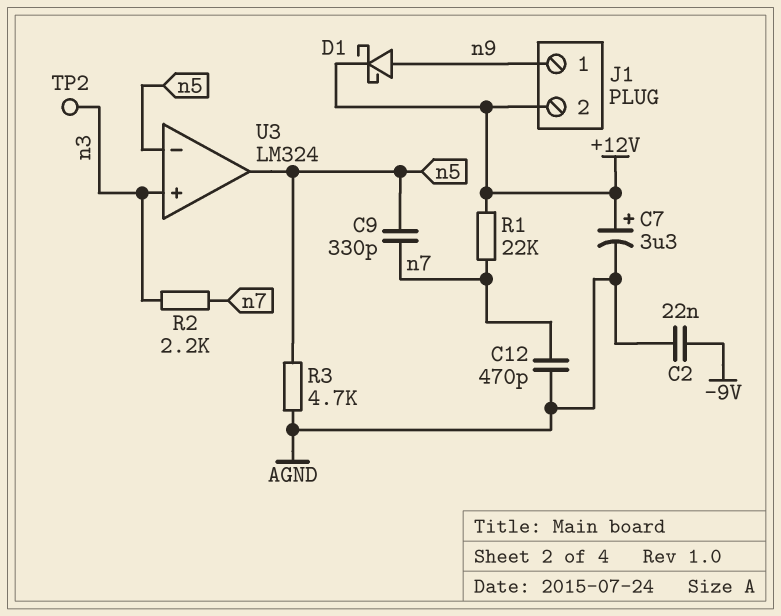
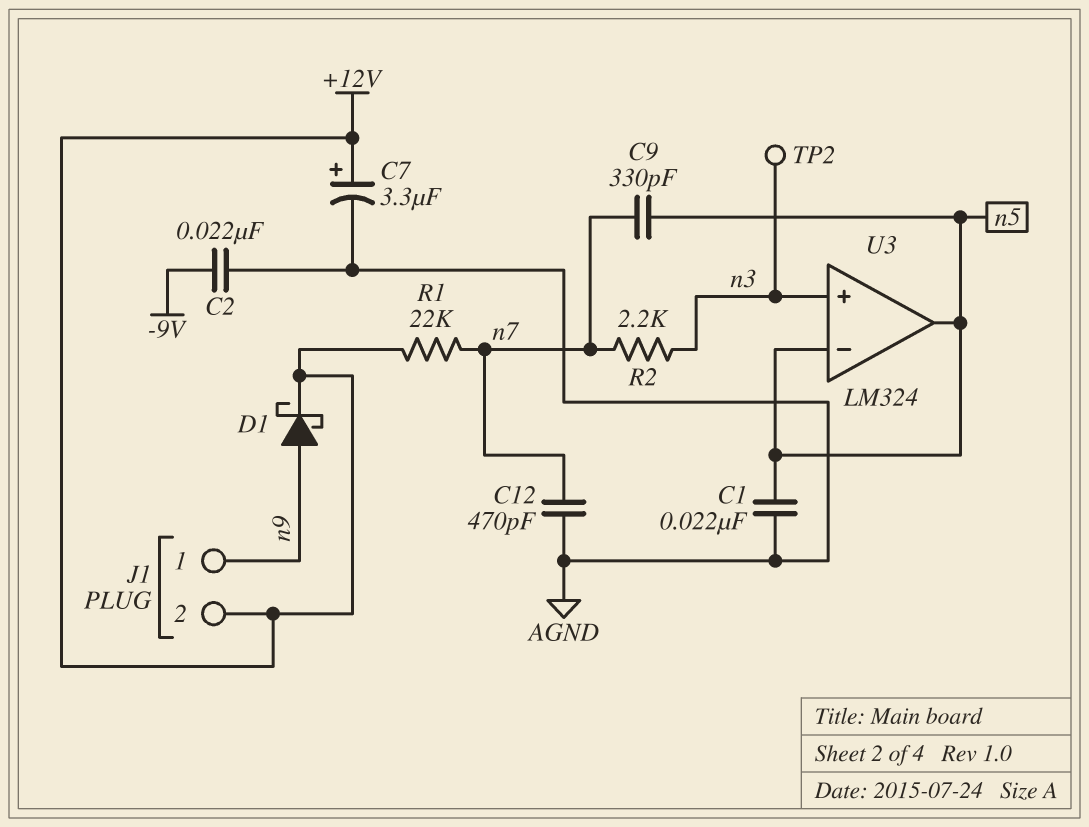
C1: none -> 22nF (AGND, n5)
R3: 4.7k (AGND, n5) -> none

